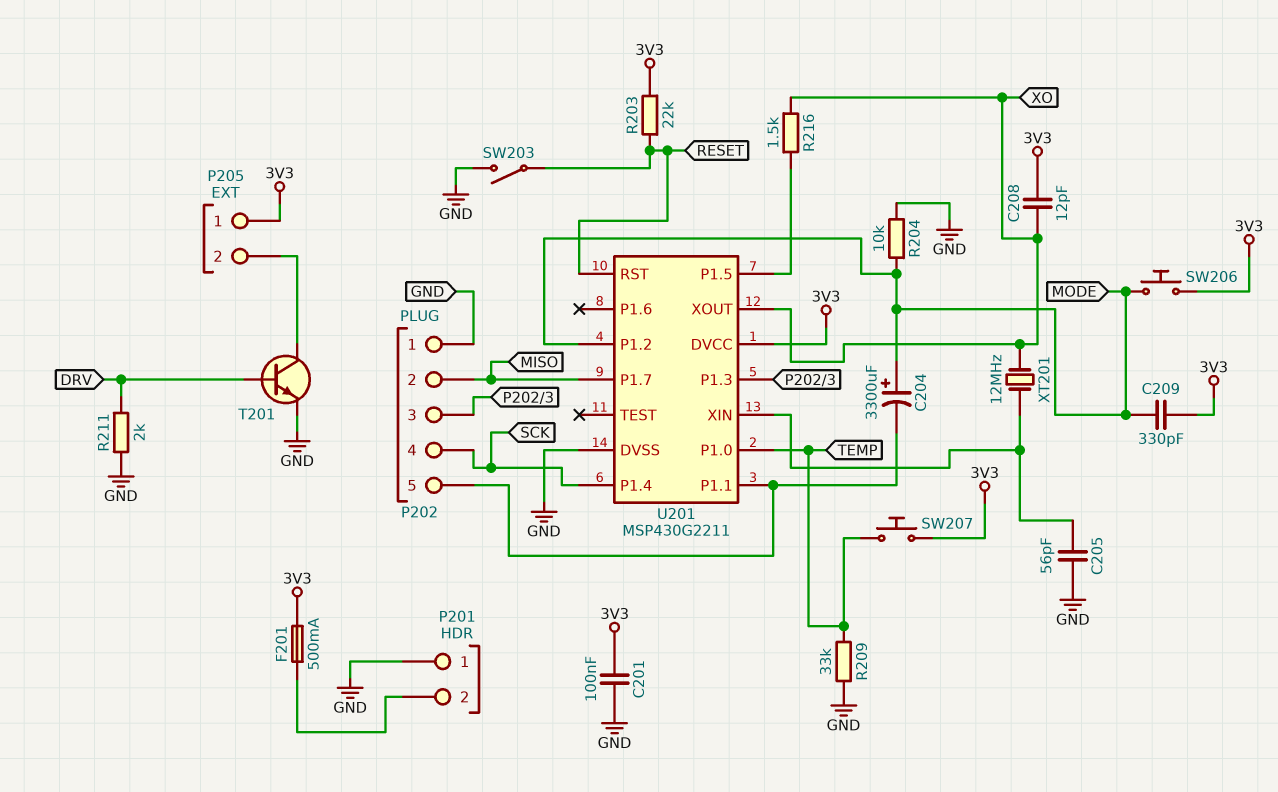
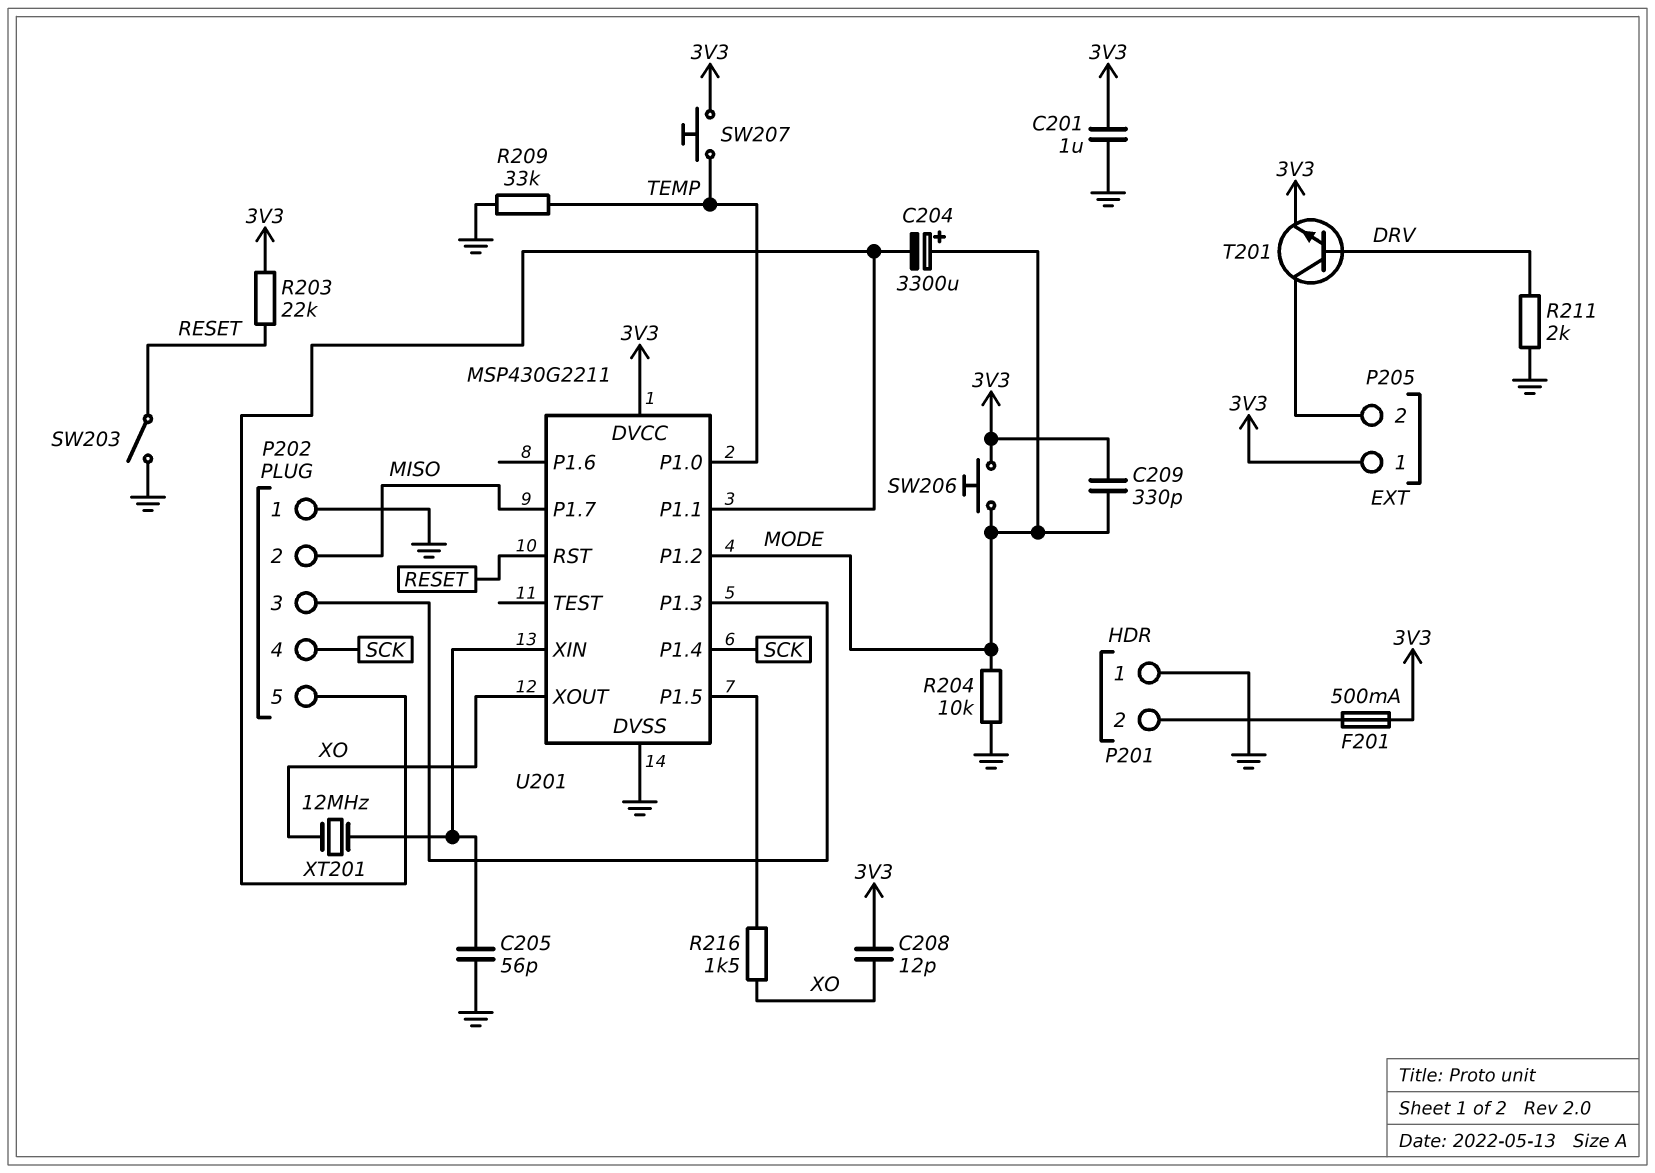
C201: 100nF (3V3, GND) -> 1uF (3V3, GND)
T201: NPN (B DRV, C P205/2, E GND) -> NPN (B DRV, C P205/2, E 3V3)

